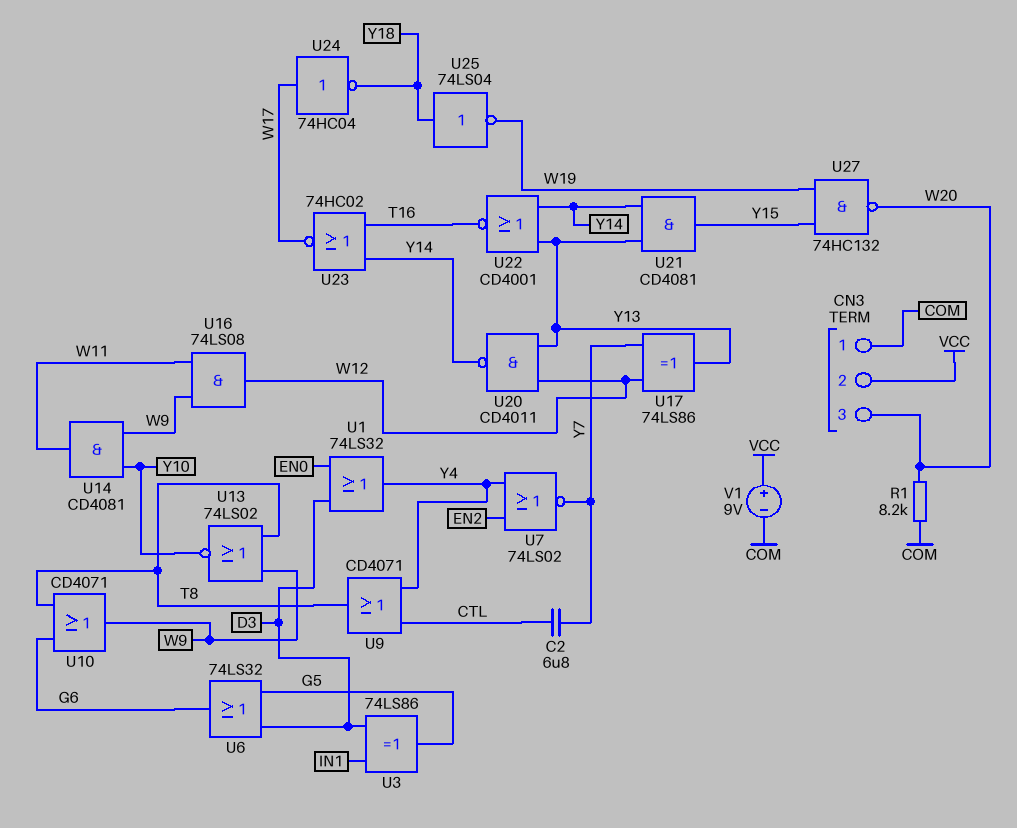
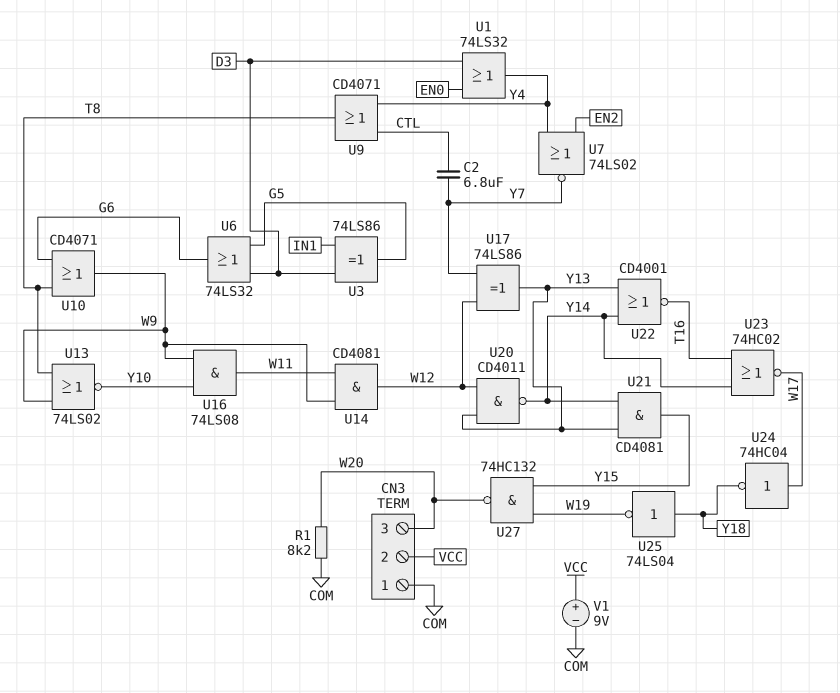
U14: AND CD4081 (in W9, in Y10, out W11) -> AND CD4081 (in W9, in W11, out W12)
U16: AND 74LS08 (in W9, in W11, out W12) -> AND 74LS08 (in W9, in Y10, out W11)

